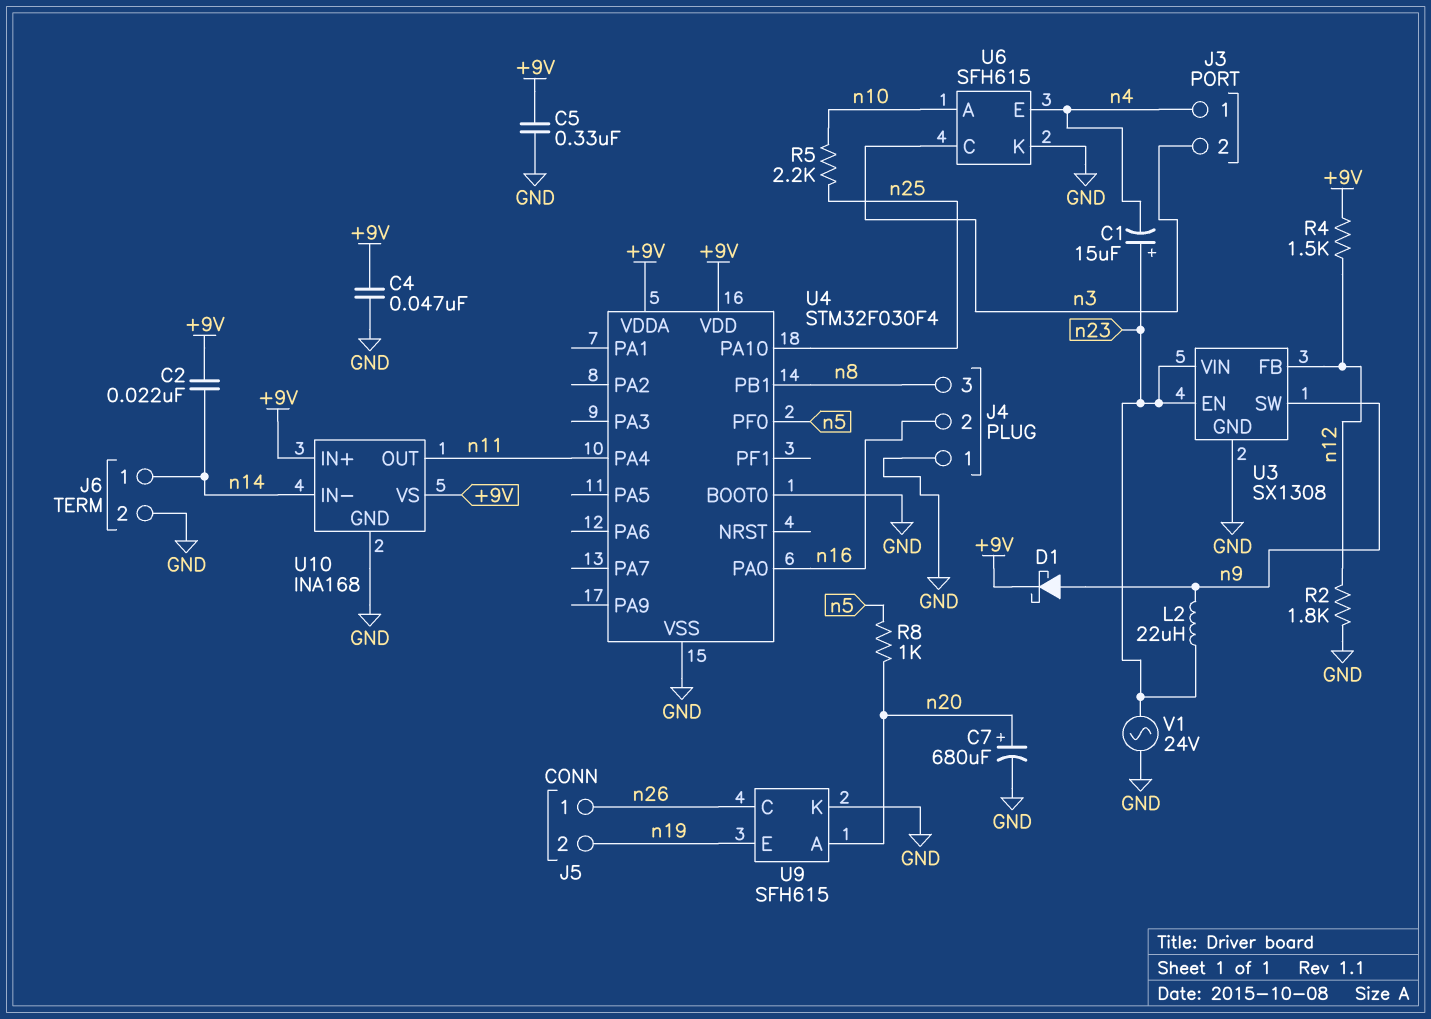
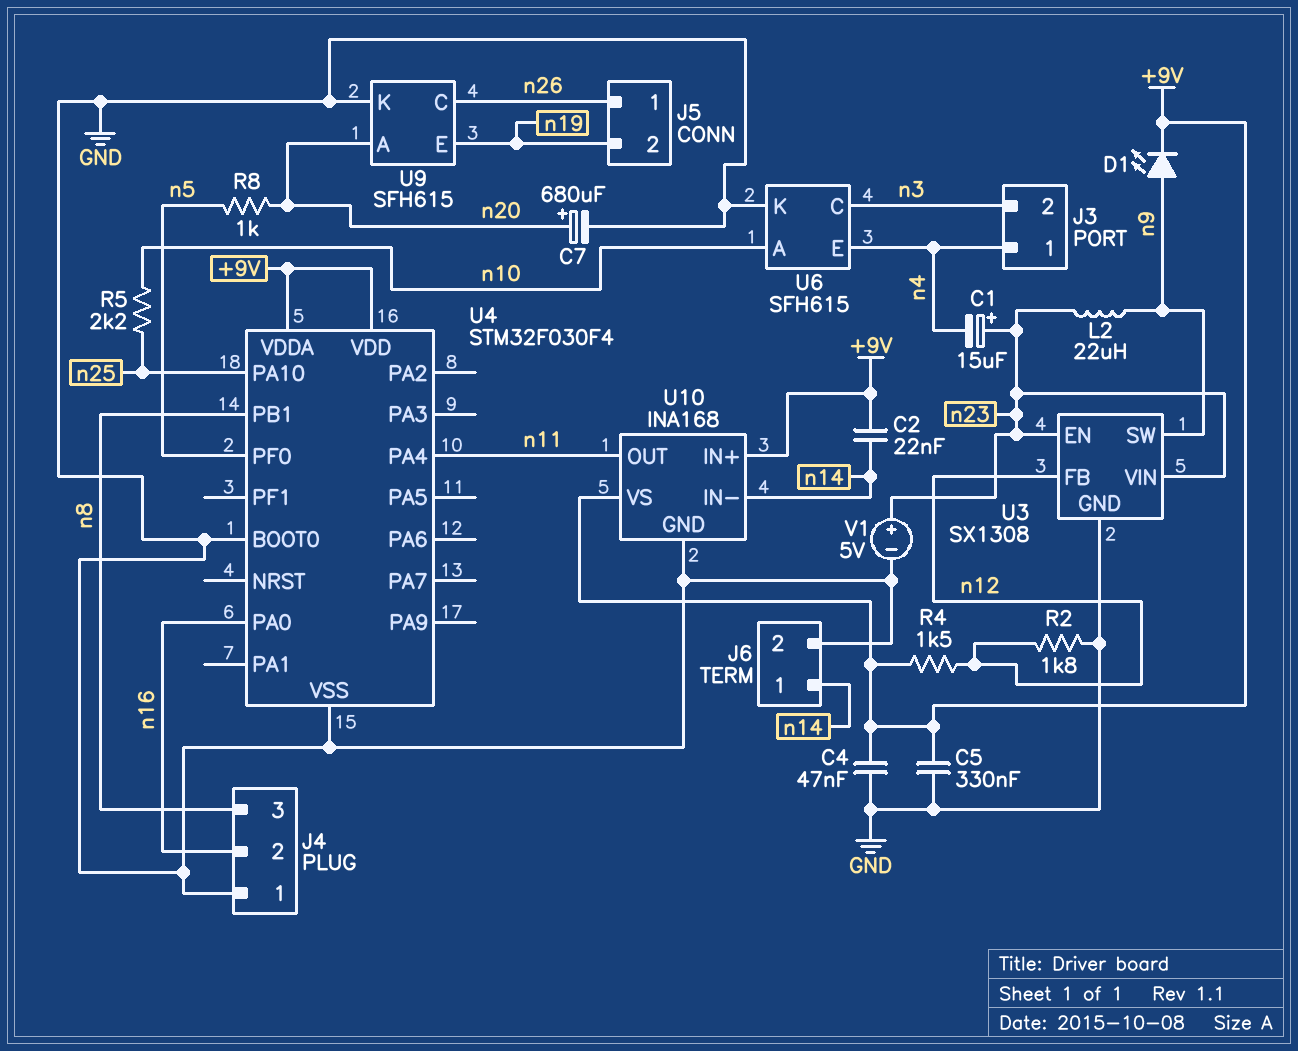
D1: schottky (A n9, K +9V) -> LED (A n9, K +9V)
V1: AC 24V (GND, n23) -> 5V (plus n23, minus GND)

